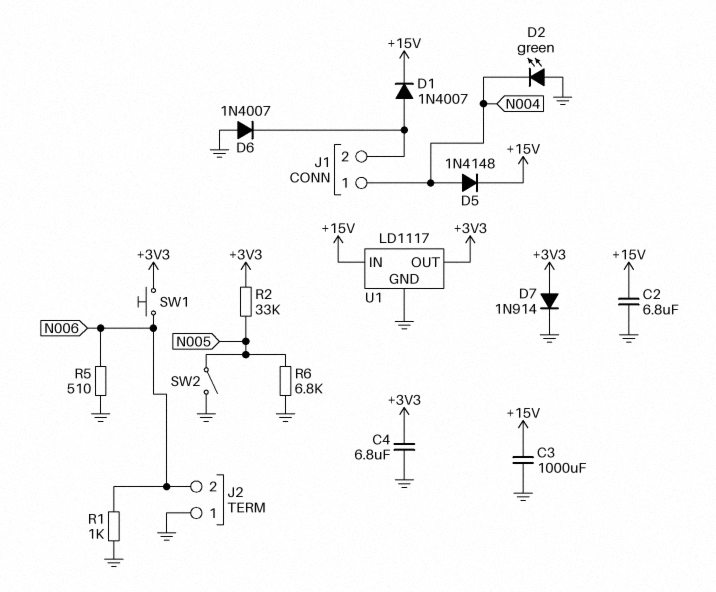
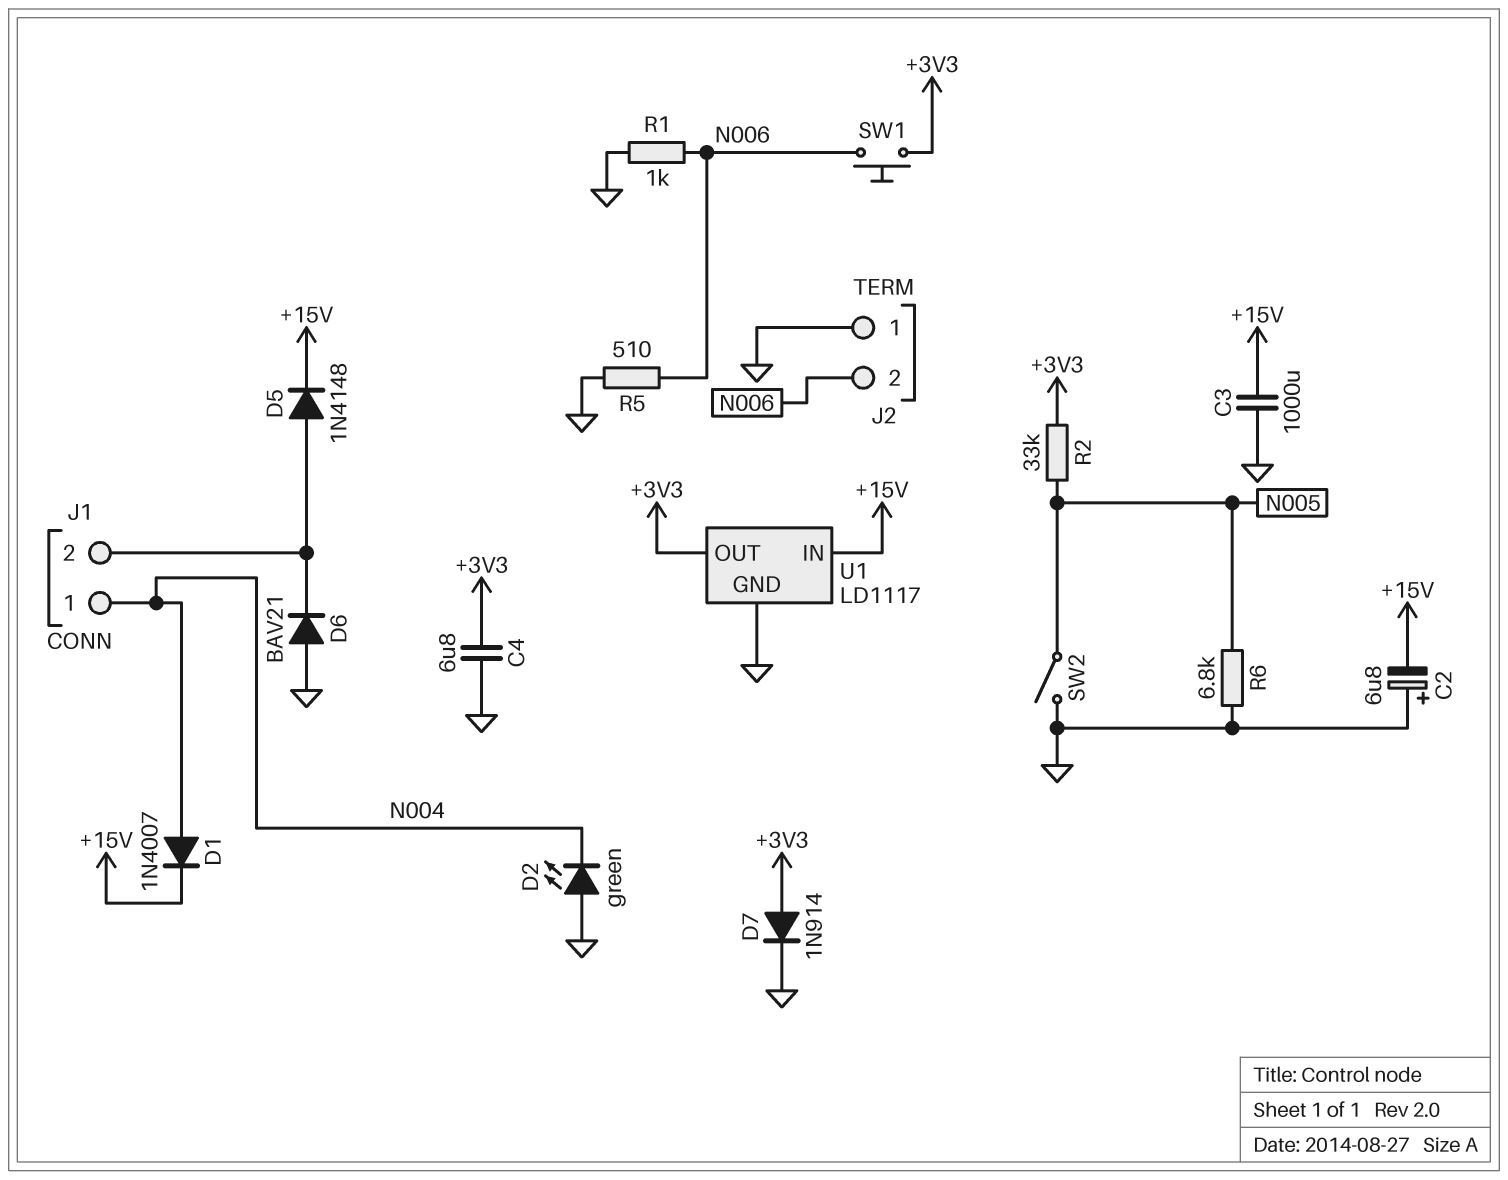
C2: 6.8uF (+15V, GND) -> 6.8uF (plus GND, minus +15V)
D1: diode 1N4007 (A J1/2, K +15V) -> diode 1N4007 (A N004, K +15V)
D5: diode 1N4148 (A N004, K +15V) -> diode 1N4148 (A J1/2, K +15V)
D6: diode 1N4007 (A GND, K J1/2) -> diode BAV21 (A GND, K J1/2)

